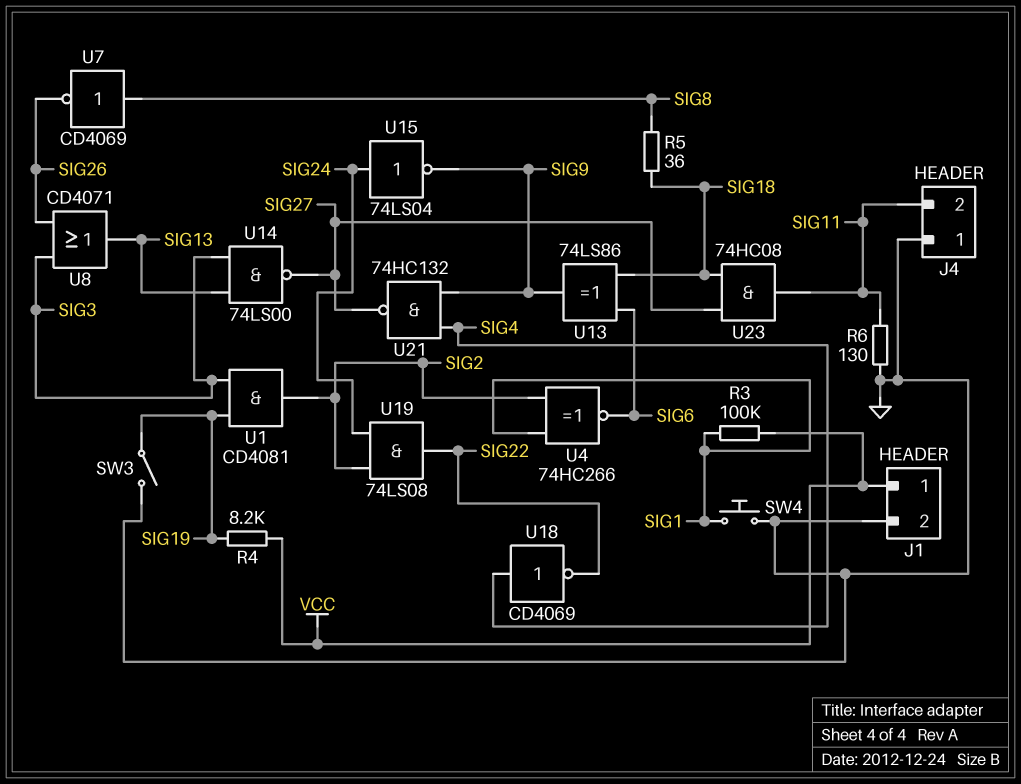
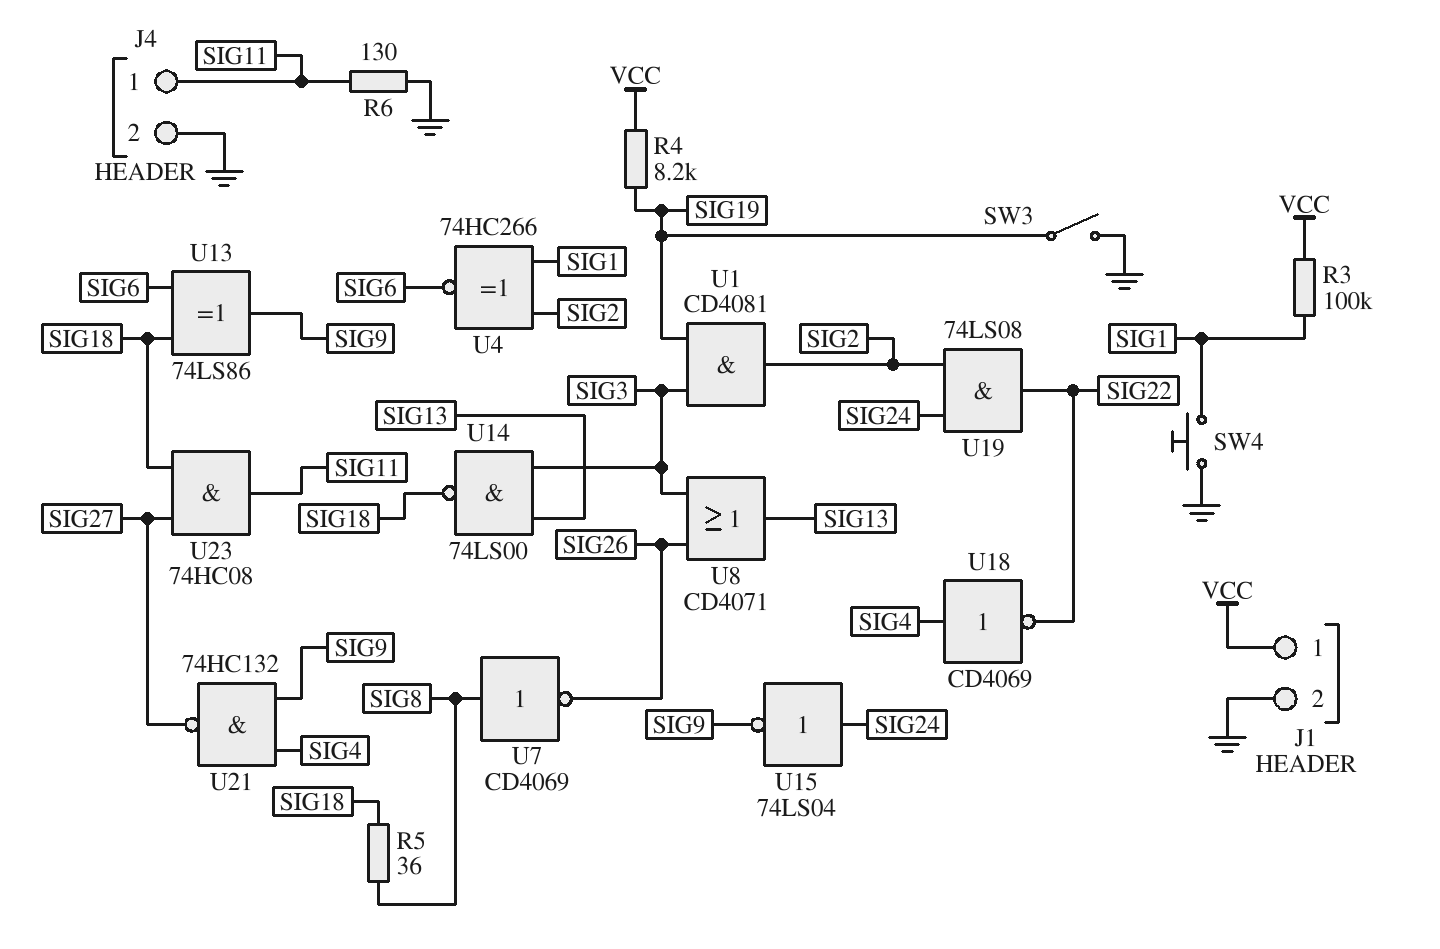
J4 pin 1: GND -> SIG11
J4 pin 2: SIG11 -> GND
U14: NAND 74LS00 (in SIG3, in SIG13, out SIG27) -> NAND 74LS00 (in SIG3, in SIG13, out SIG18)

